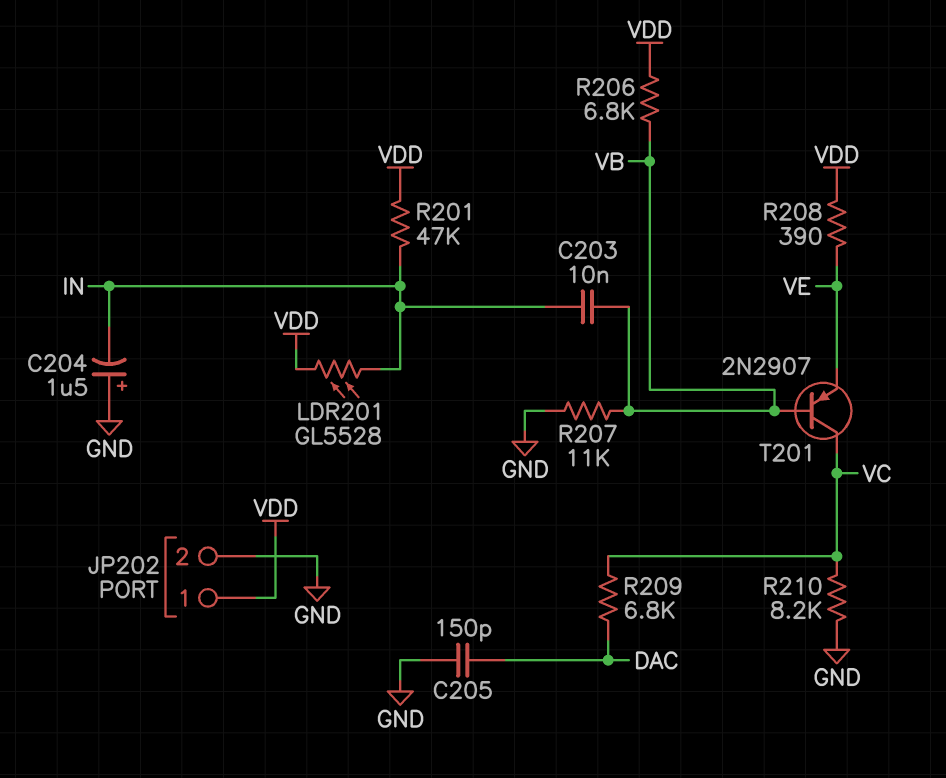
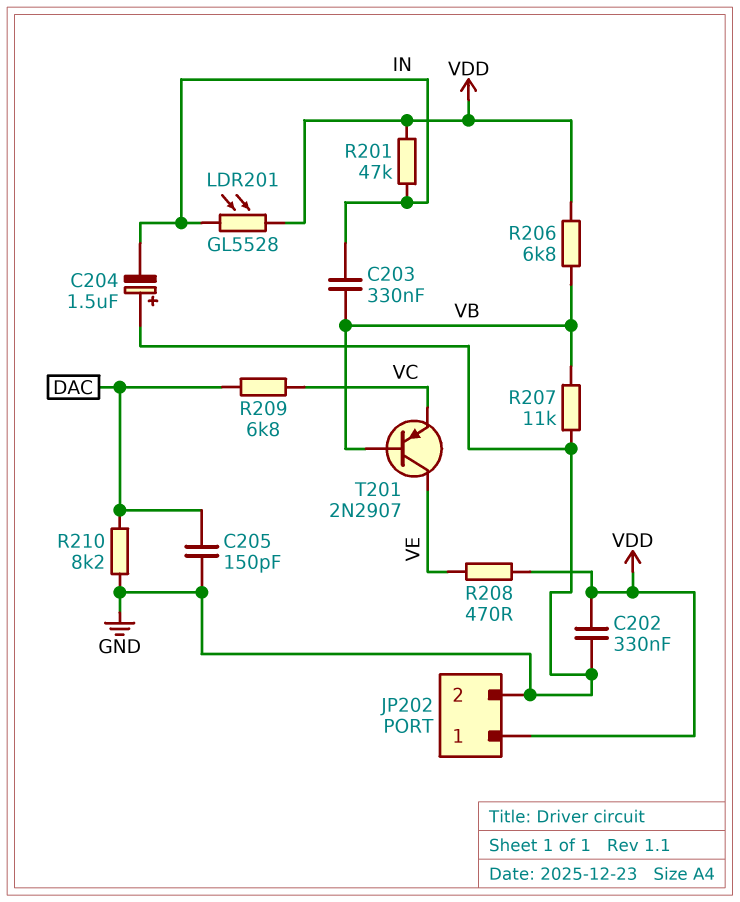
C202: none -> 330nF (GND, VDD)
C203: 10nF (IN, VB) -> 330nF (IN, VB)
R208: 390 (VDD, VE) -> 470 (VDD, VE)
R210: 8.2k (GND, VC) -> 8.2k (DAC, GND)
T201: PNP 2N2907 (B VB, C VC, E VE) -> PNP 2N2907 (B VB, C VE, E VC)

